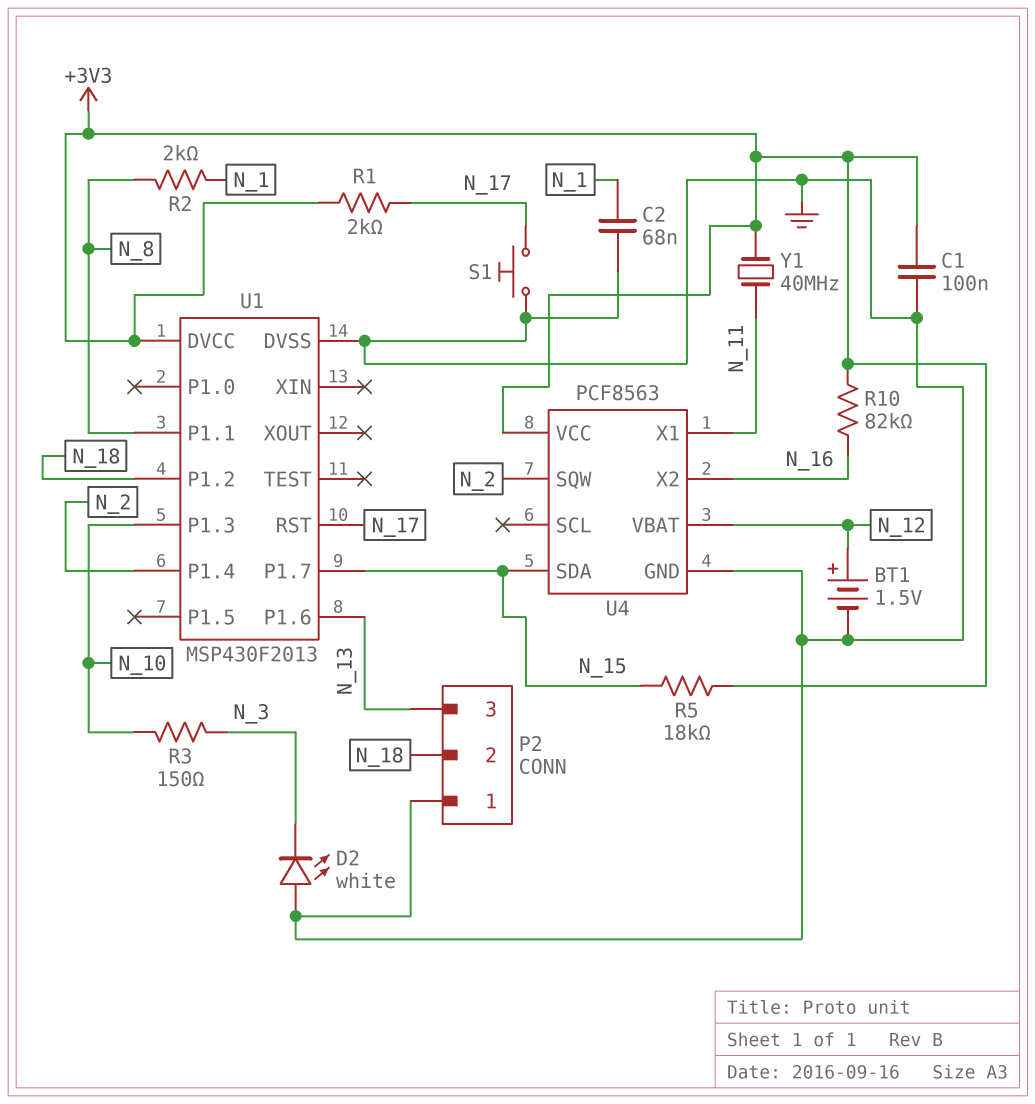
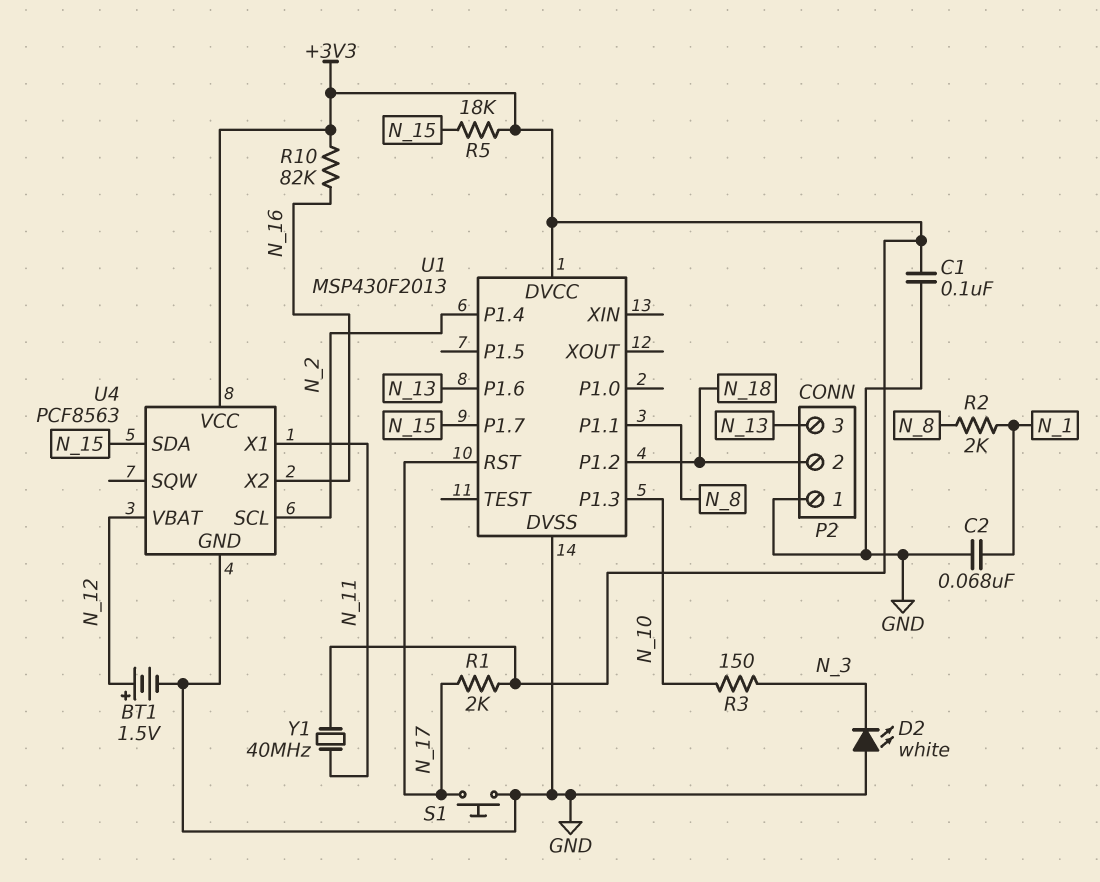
U4 pin SCL: none -> N_2
U4 pin SQW: N_2 -> none

